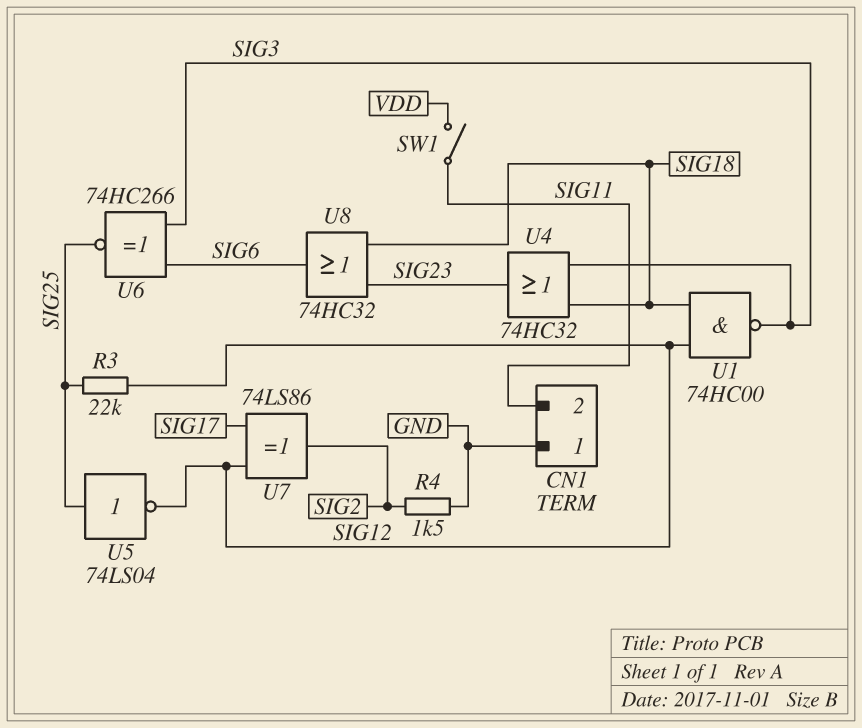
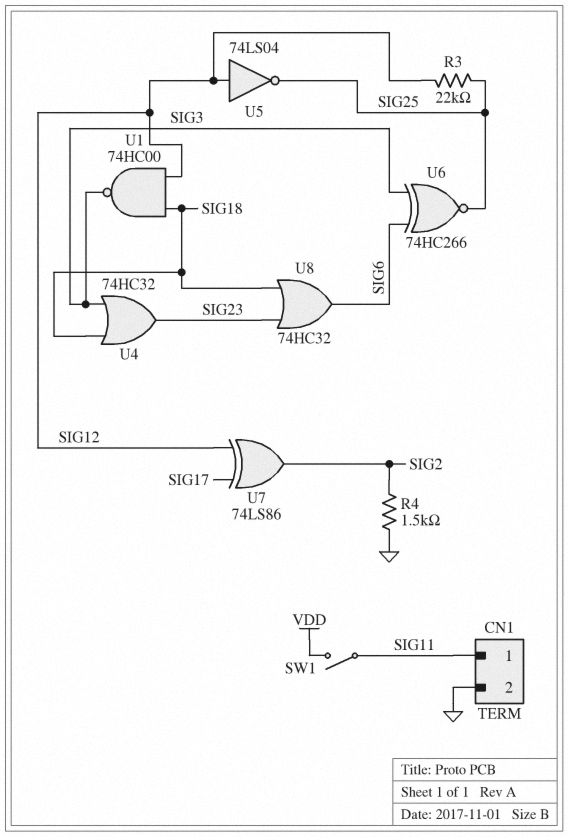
CN1 pin 1: GND -> SIG11
CN1 pin 2: SIG11 -> GND
U5: NOT 74LS04 (in SIG25, out SIG12) -> NOT 74LS04 (in SIG12, out SIG25)

